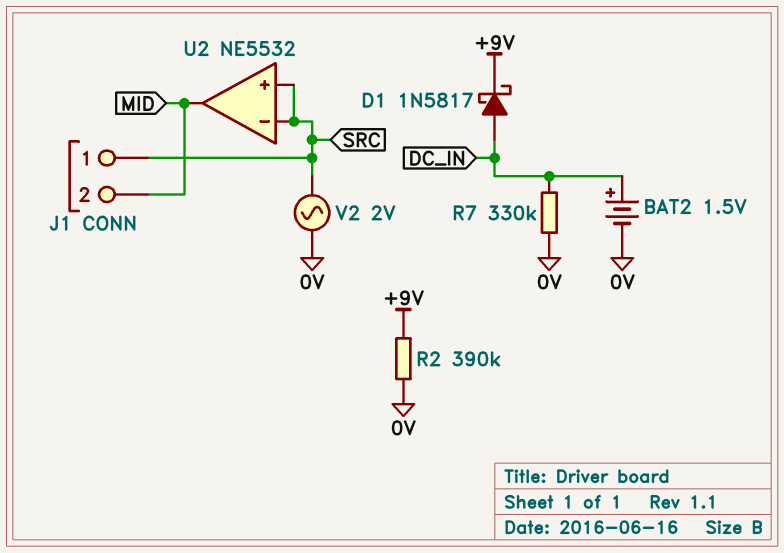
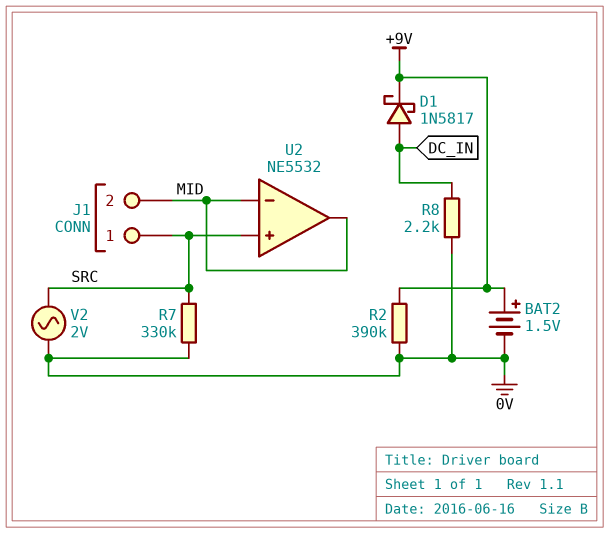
BAT2: 1.5V (plus DC_IN, minus 0V) -> 1.5V (plus +9V, minus 0V)
R7: 330k (0V, DC_IN) -> 330k (0V, SRC)
R8: none -> 2.2k (0V, DC_IN)
U2 pin in-: SRC -> MID

